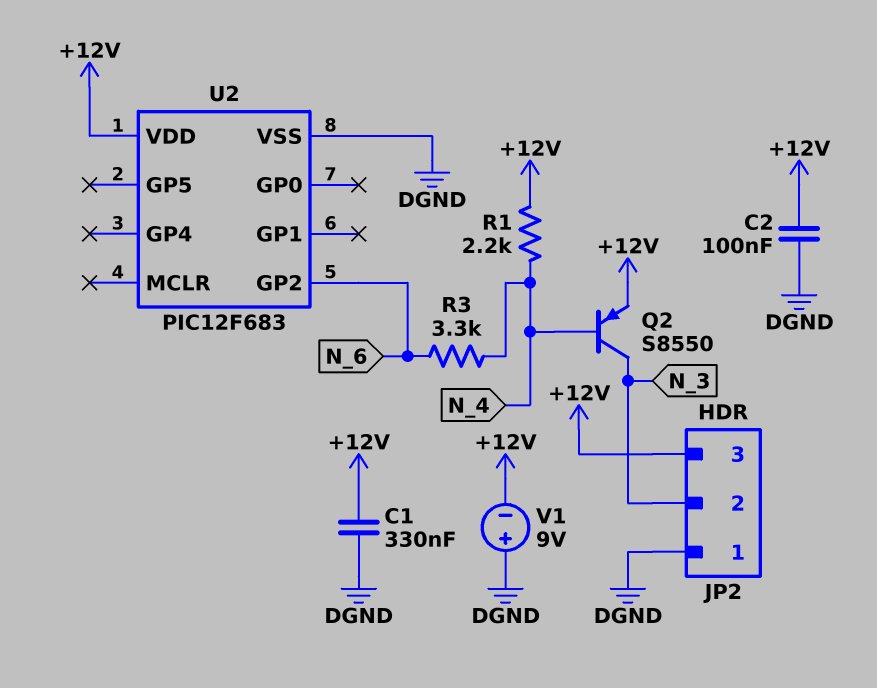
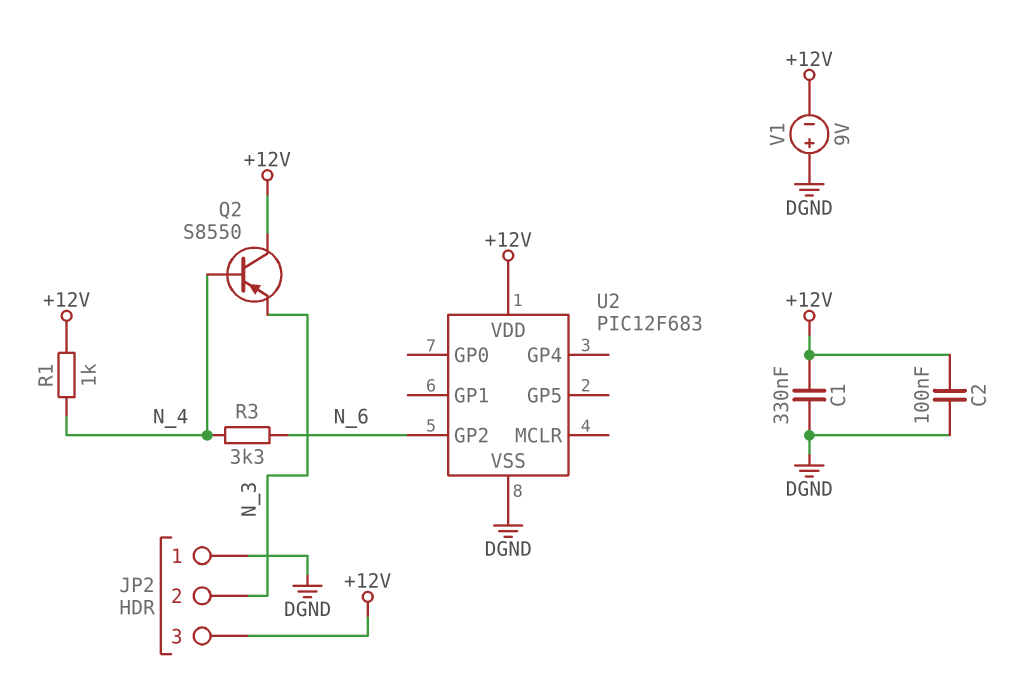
Q2: PNP S8550 (B N_4, C N_3, E +12V) -> PNP S8550 (B N_4, C +12V, E N_3)
R1: 2.2k (+12V, N_4) -> 1k (+12V, N_4)

